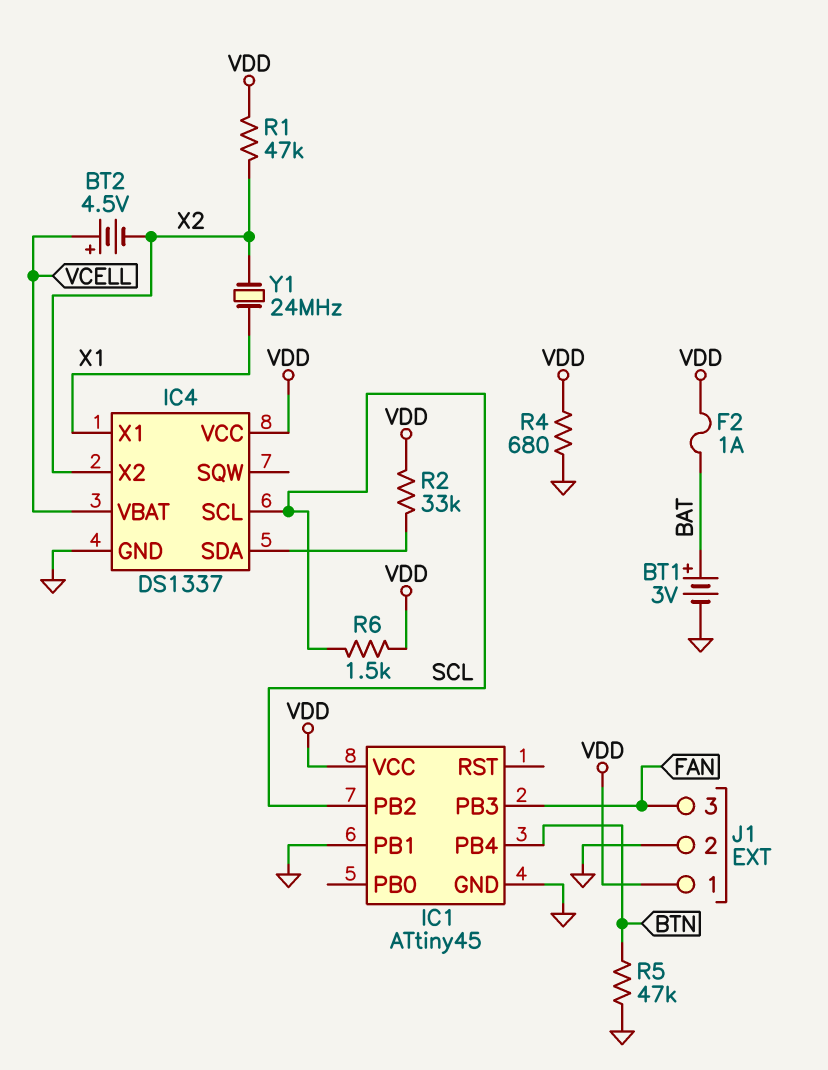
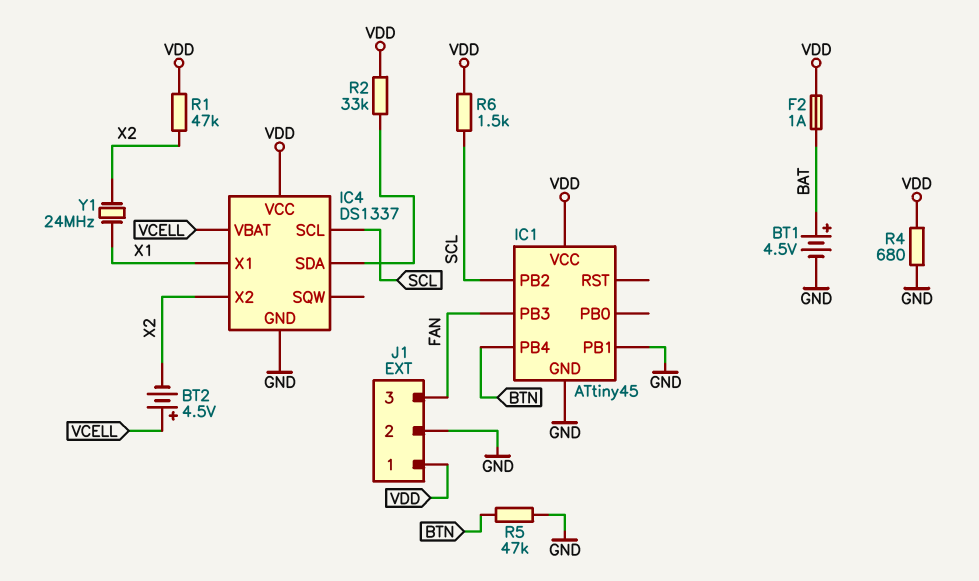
BT1: 3V (plus BAT, minus GND) -> 4.5V (plus BAT, minus GND)

